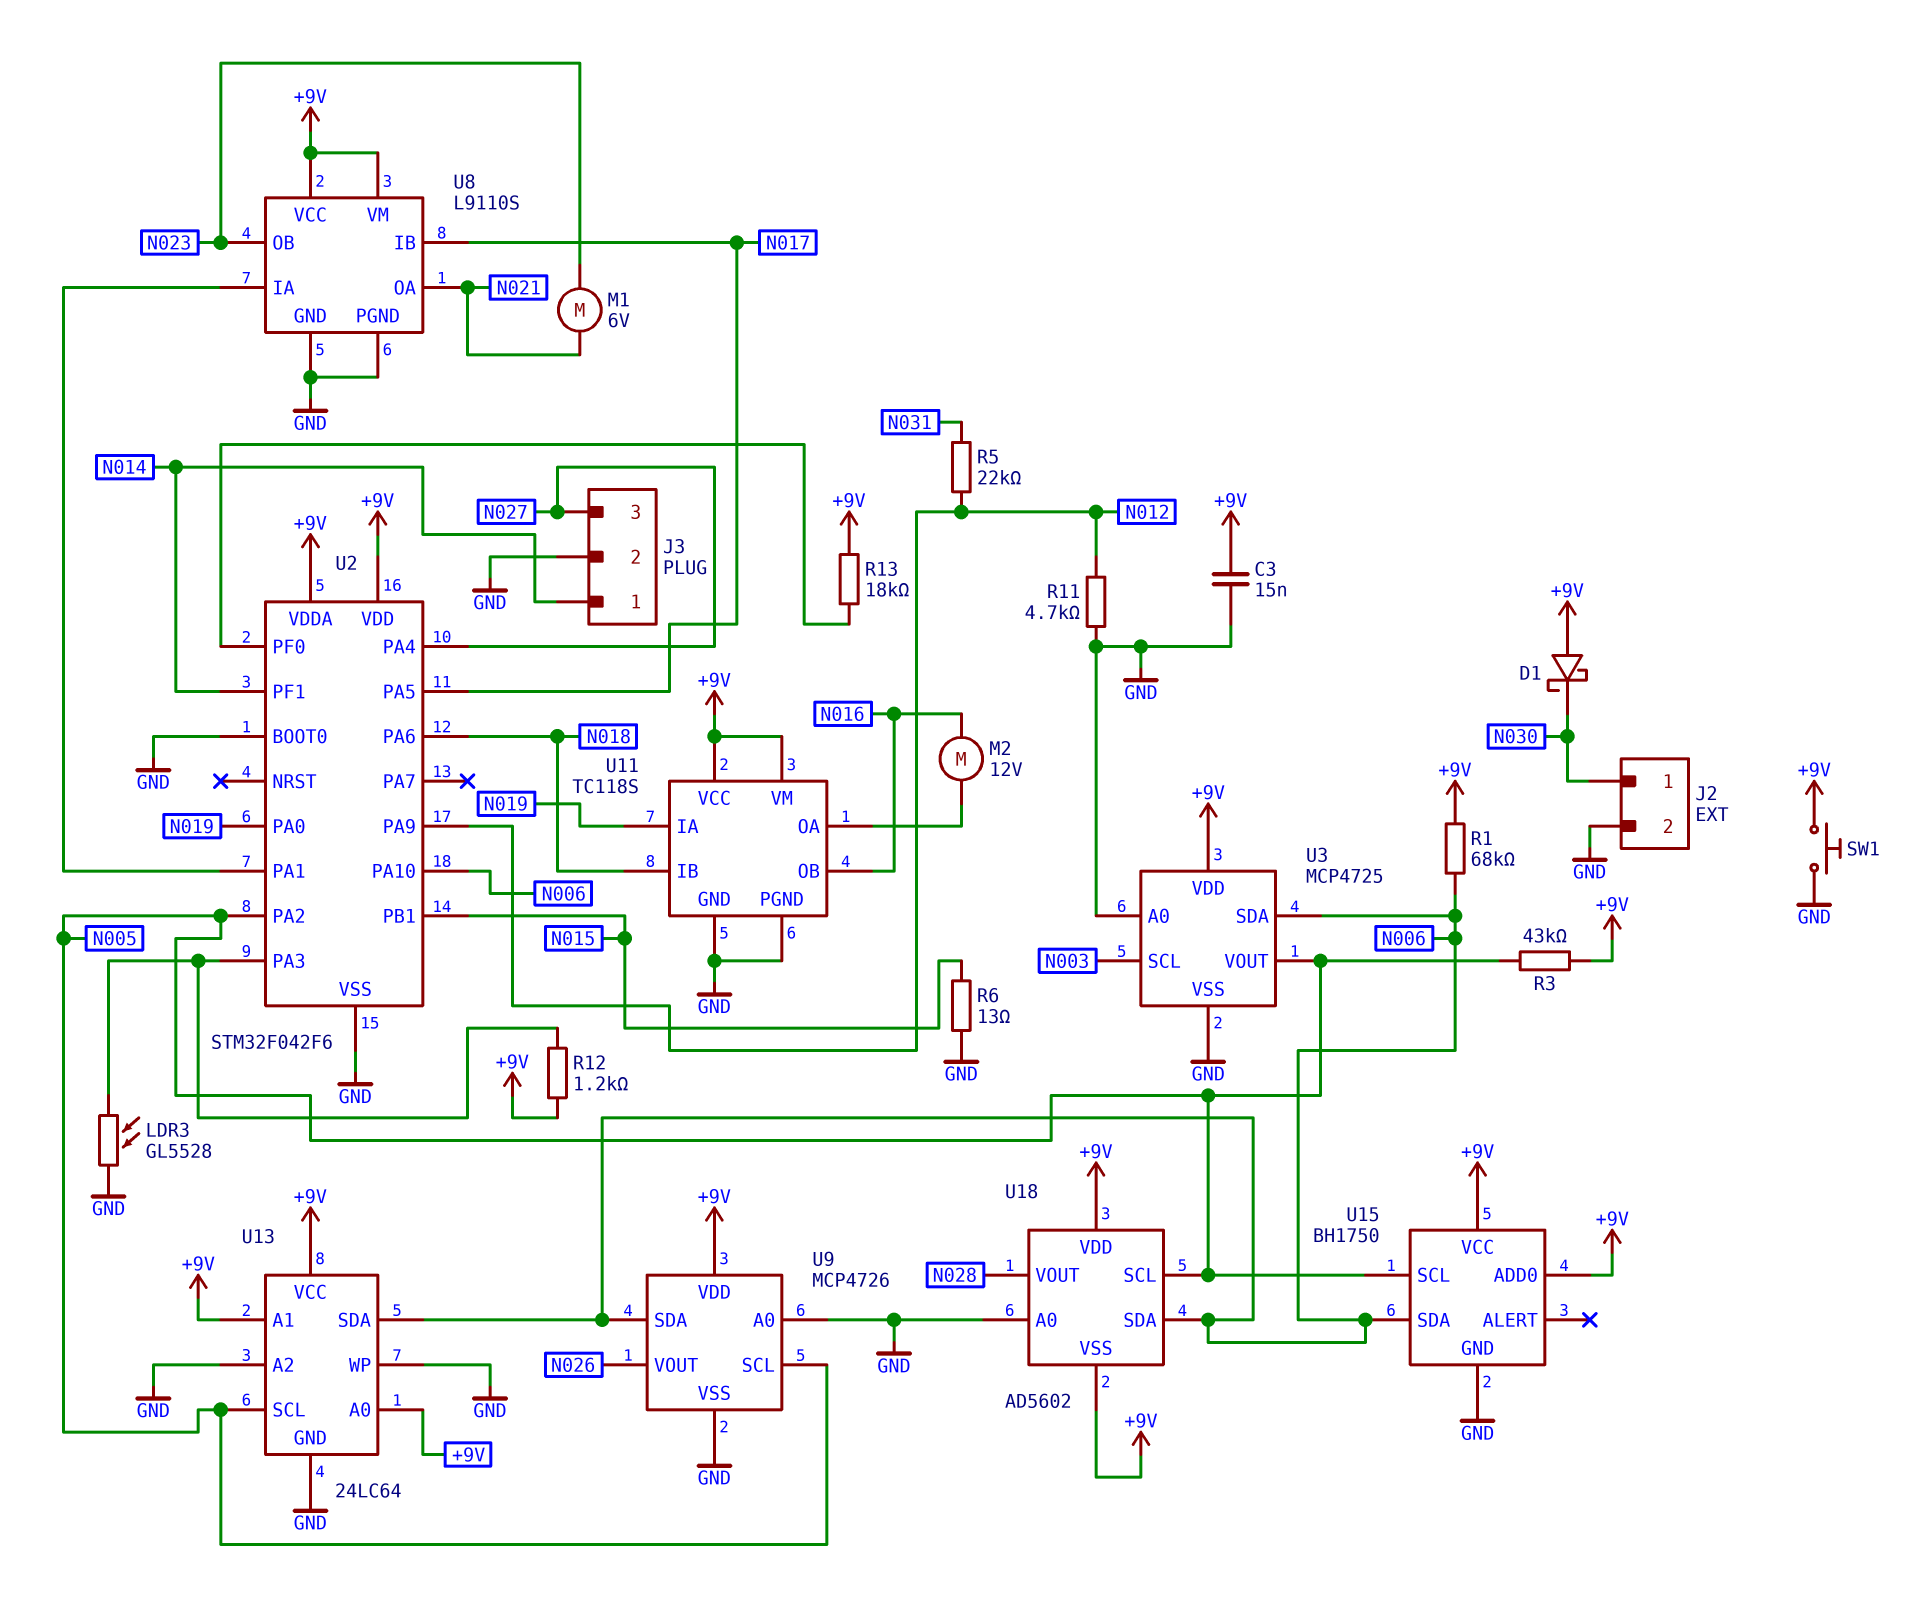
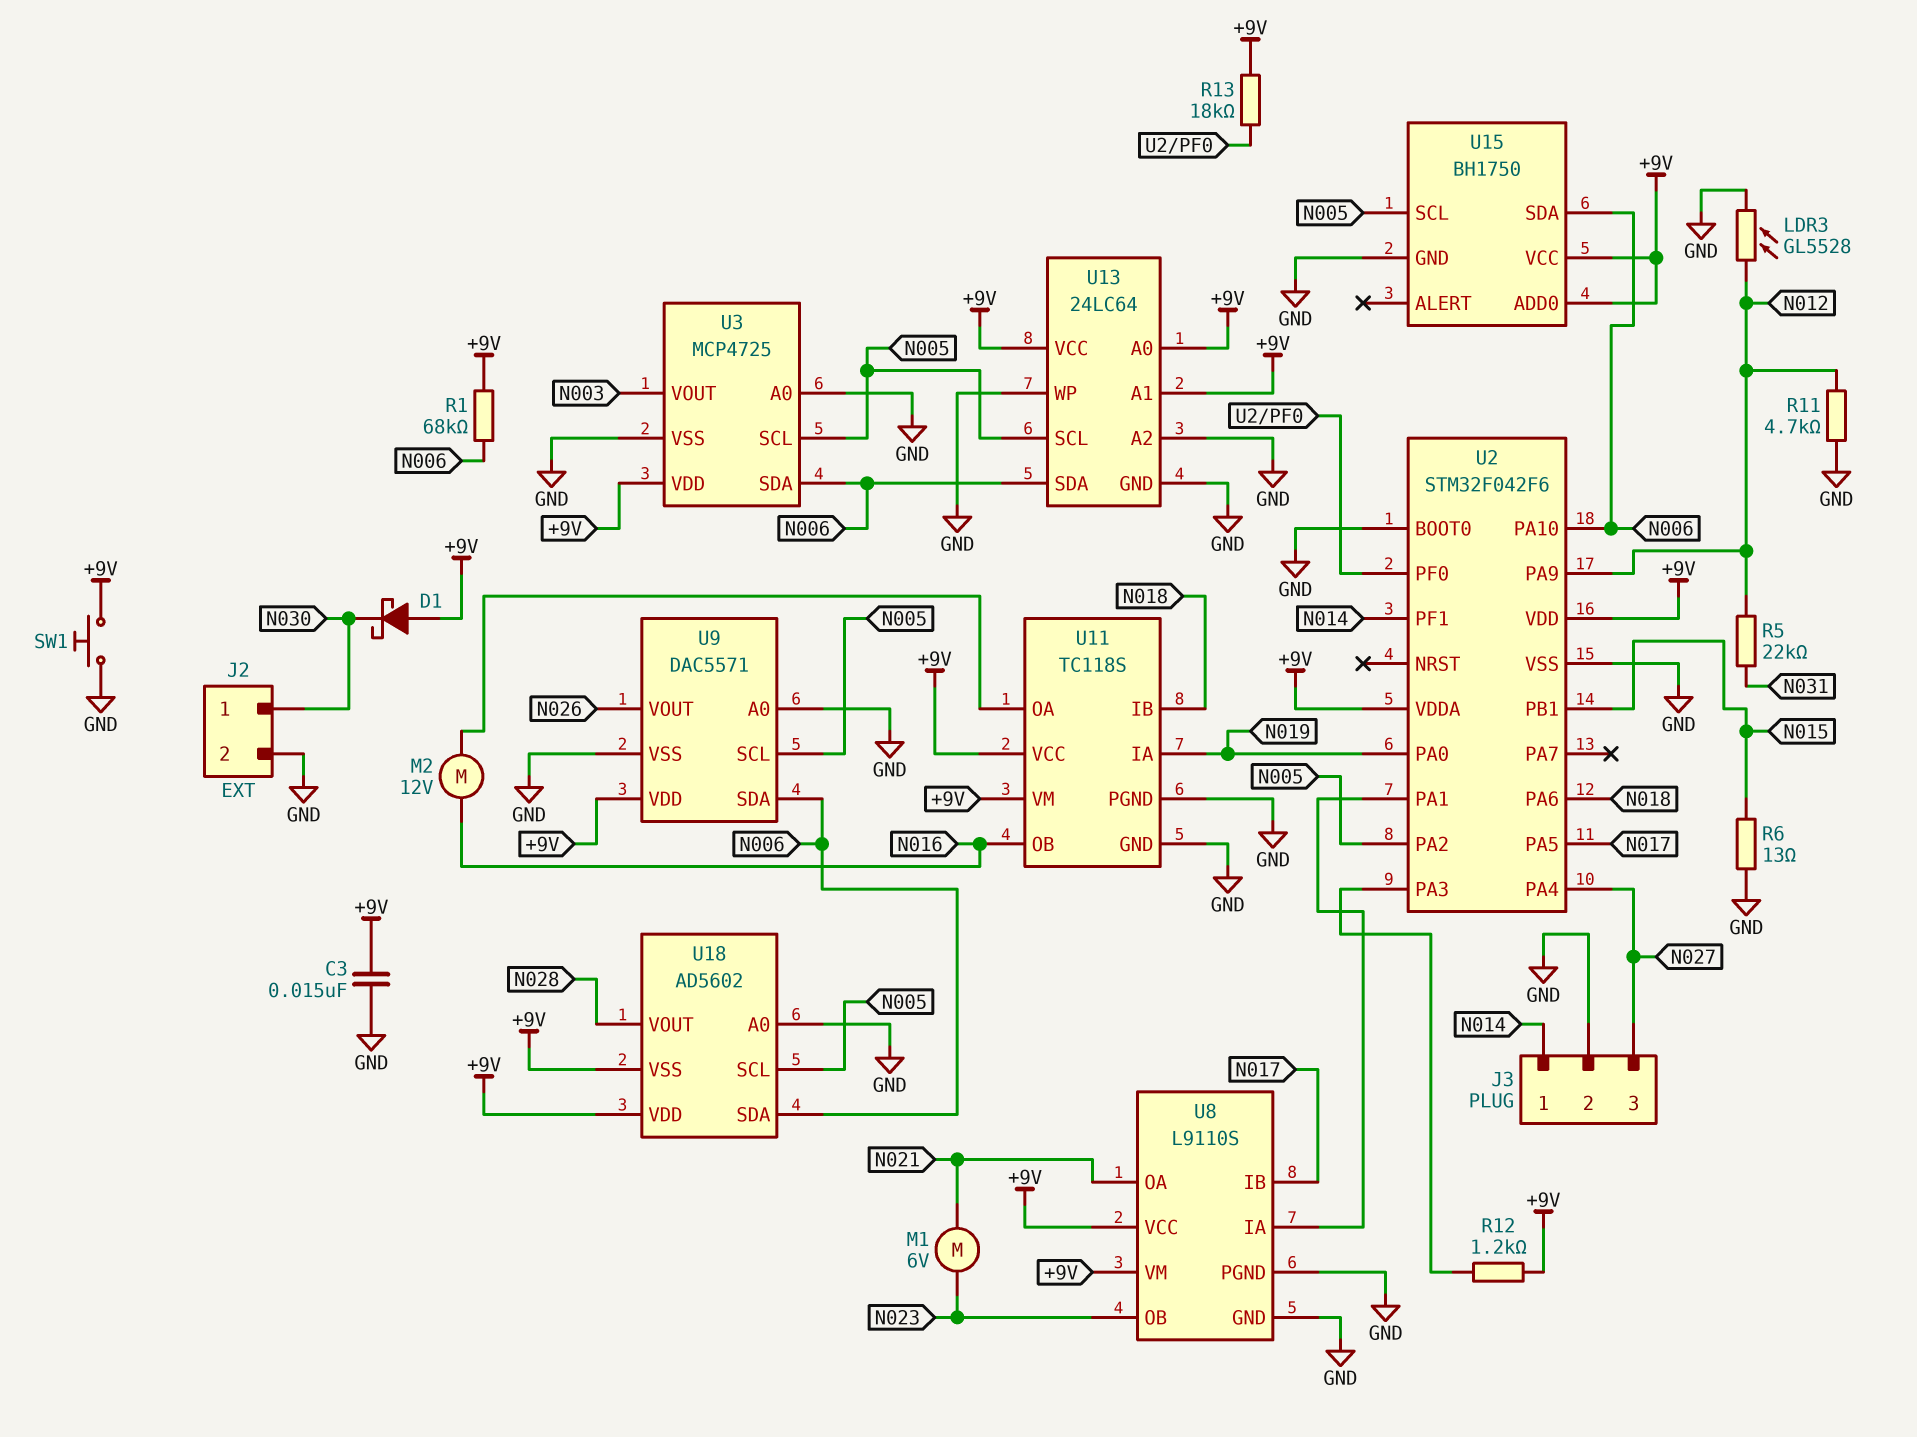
LDR3: GL5528 (GND, U2/PA3) -> GL5528 (GND, N012)
R3: 43k (+9V, N005) -> none
U3 pin SCL: N003 -> N005
U3 pin VOUT: N005 -> N003
U9: MCP4726 -> DAC5571

